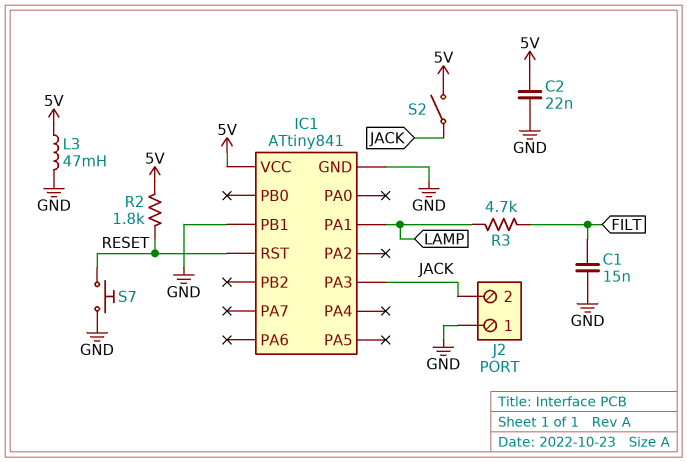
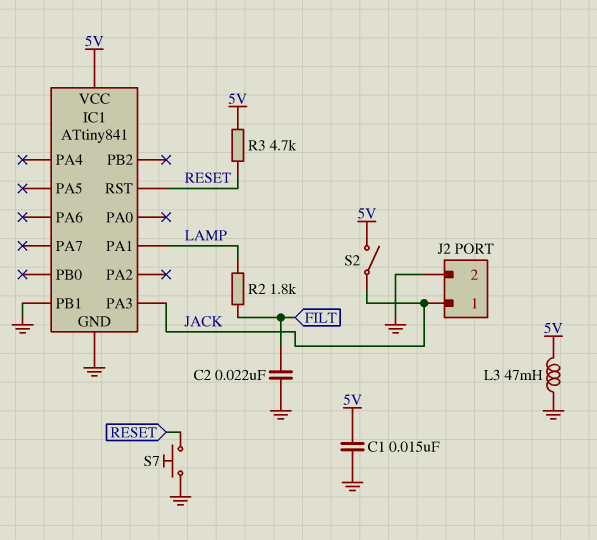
C1: 15nF (FILT, GND) -> 15nF (5V, GND)
C2: 22nF (5V, GND) -> 22nF (FILT, GND)
J2 pin 1: GND -> JACK
J2 pin 2: JACK -> GND
R2: 1.8k (5V, RESET) -> 1.8k (FILT, LAMP)
R3: 4.7k (FILT, LAMP) -> 4.7k (5V, RESET)

